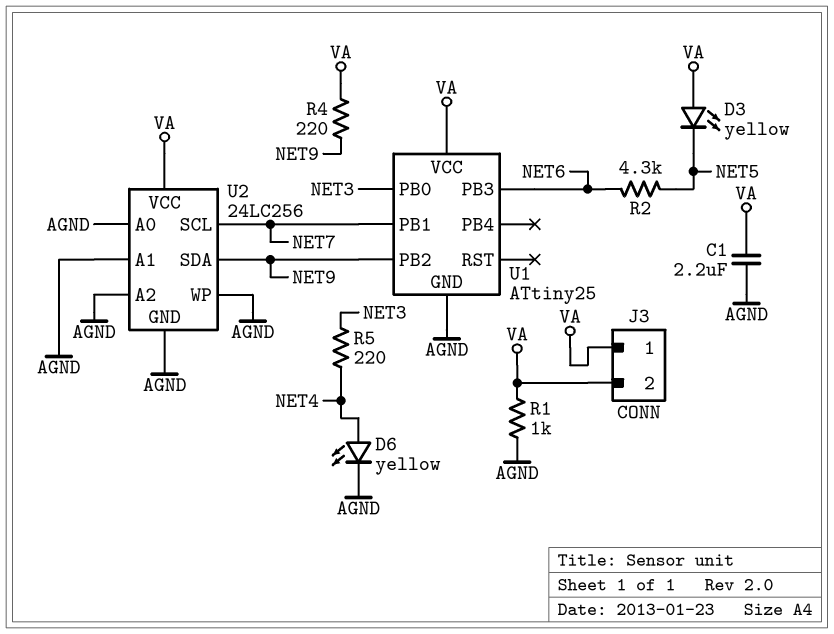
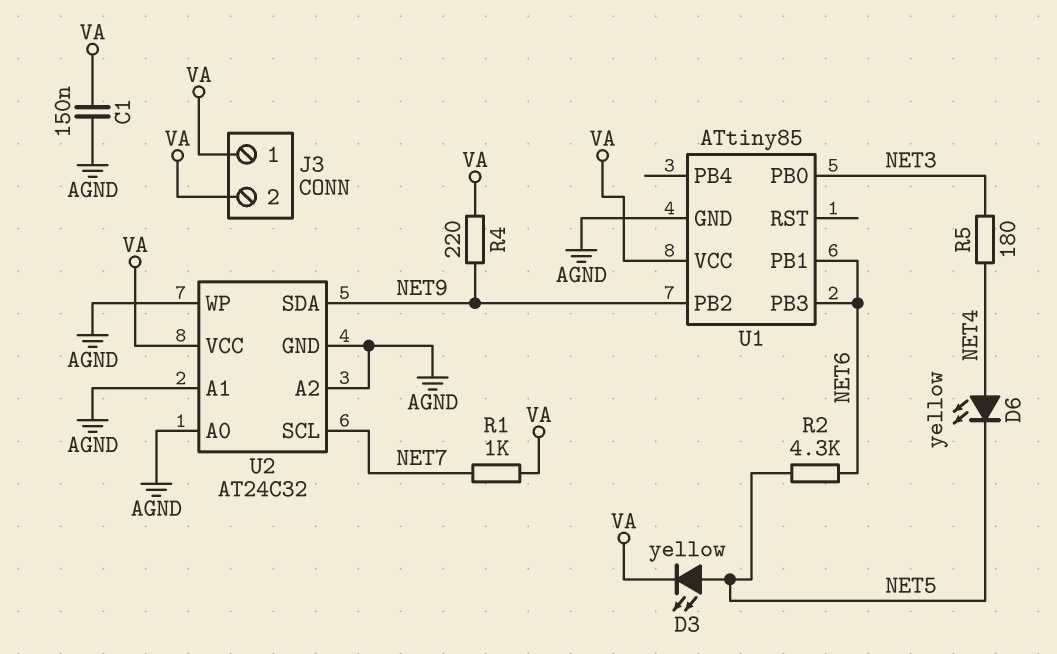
C1: 2.2uF (AGND, VA) -> 150nF (AGND, VA)
D3: LED yellow (A VA, K NET5) -> LED yellow (A NET5, K VA)
D6: LED yellow (A NET4, K AGND) -> LED yellow (A NET4, K NET5)
R1: 1k (AGND, VA) -> 1k (NET7, VA)
R5: 220 (NET3, NET4) -> 180 (NET3, NET4)
U1: ATtiny25 -> ATtiny85
U1 pin PB1: NET7 -> NET6
U2: 24LC256 -> AT24C32

